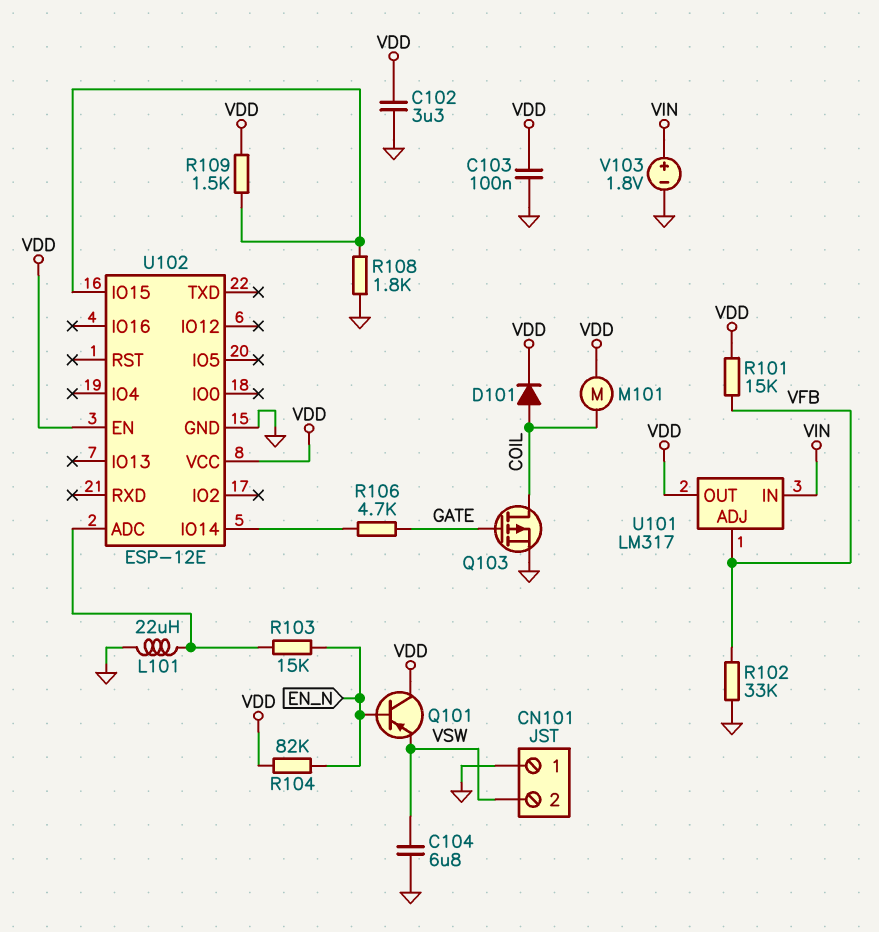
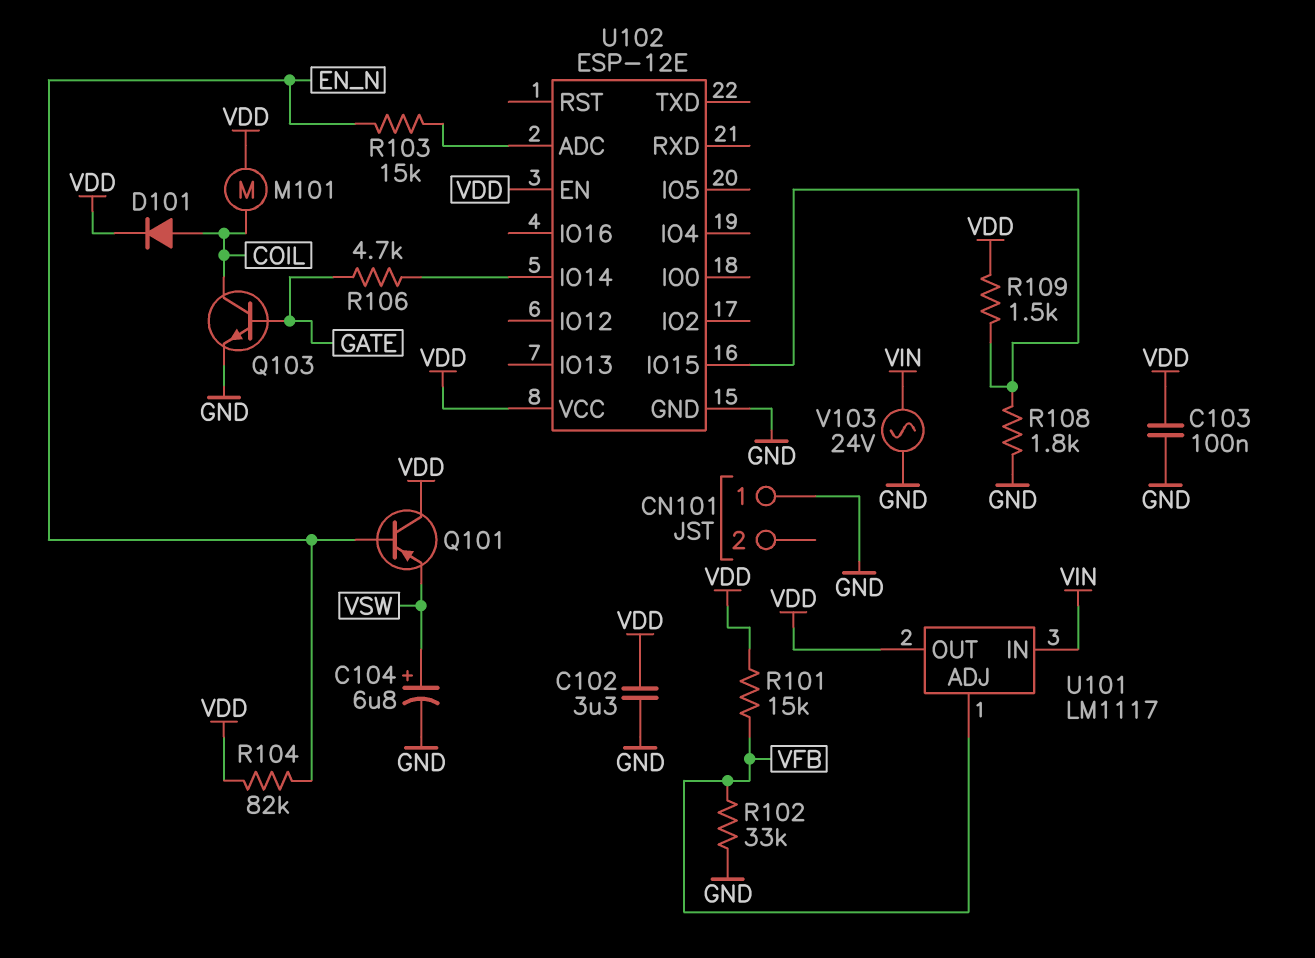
C104: 6.8uF (GND, VSW) -> 6.8uF (plus VSW, minus GND)
CN101 pin 2: VSW -> none
L101: 22uH (GND, U102/ADC) -> none
Q103: PMOS (G GATE, D COIL, S GND) -> NPN (B GATE, C COIL, E GND)
U101: LM317 -> LM1117
V103: 1.8V (plus VIN, minus GND) -> AC 24V (GND, VIN)

